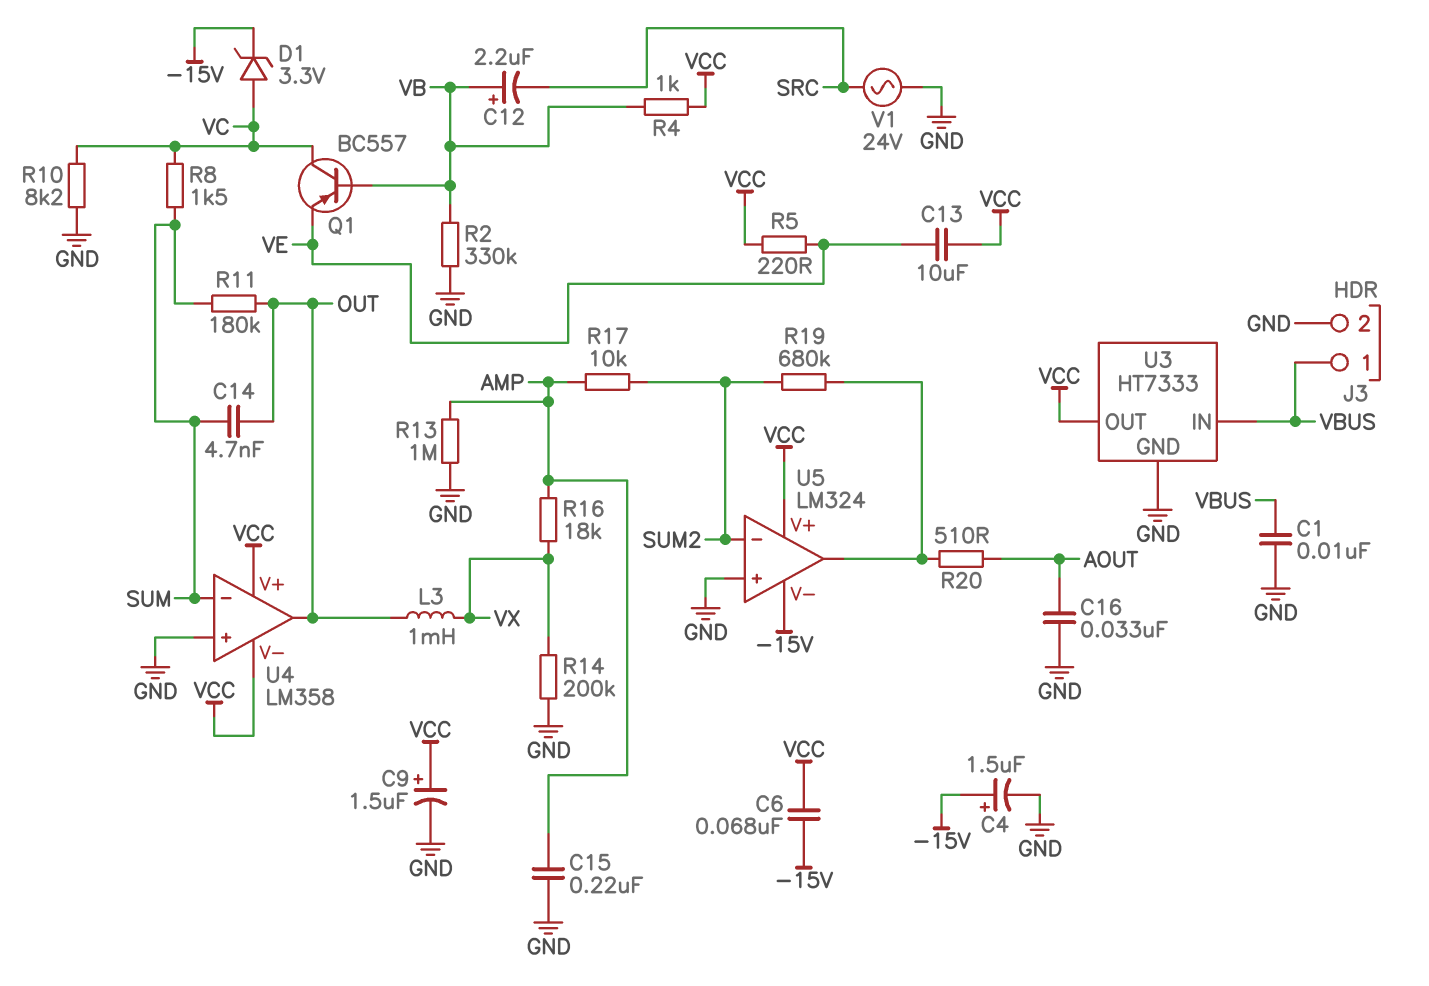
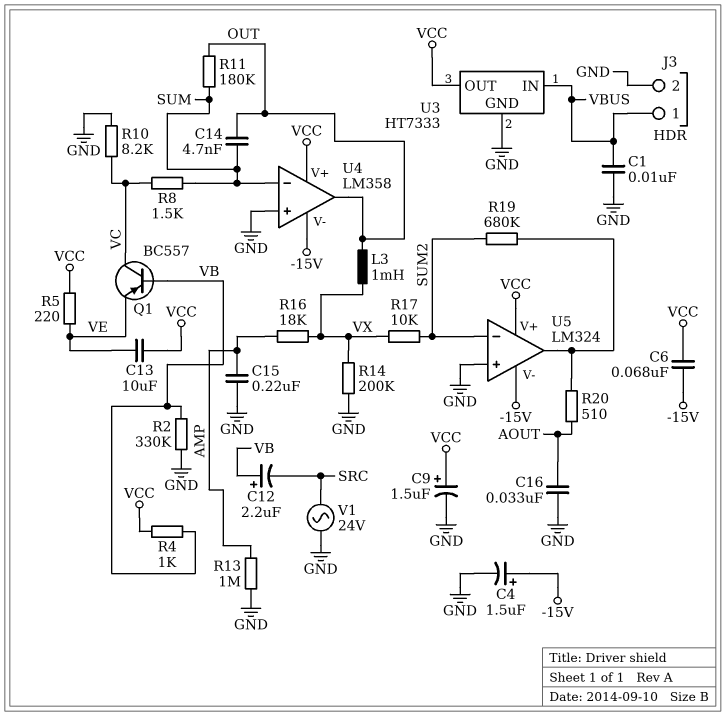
D1: zener 3.3V (A VC, K -15V) -> none
R17: 10k (AMP, SUM2) -> 10k (SUM2, VX)
U4 pin V-: VCC -> -15V

